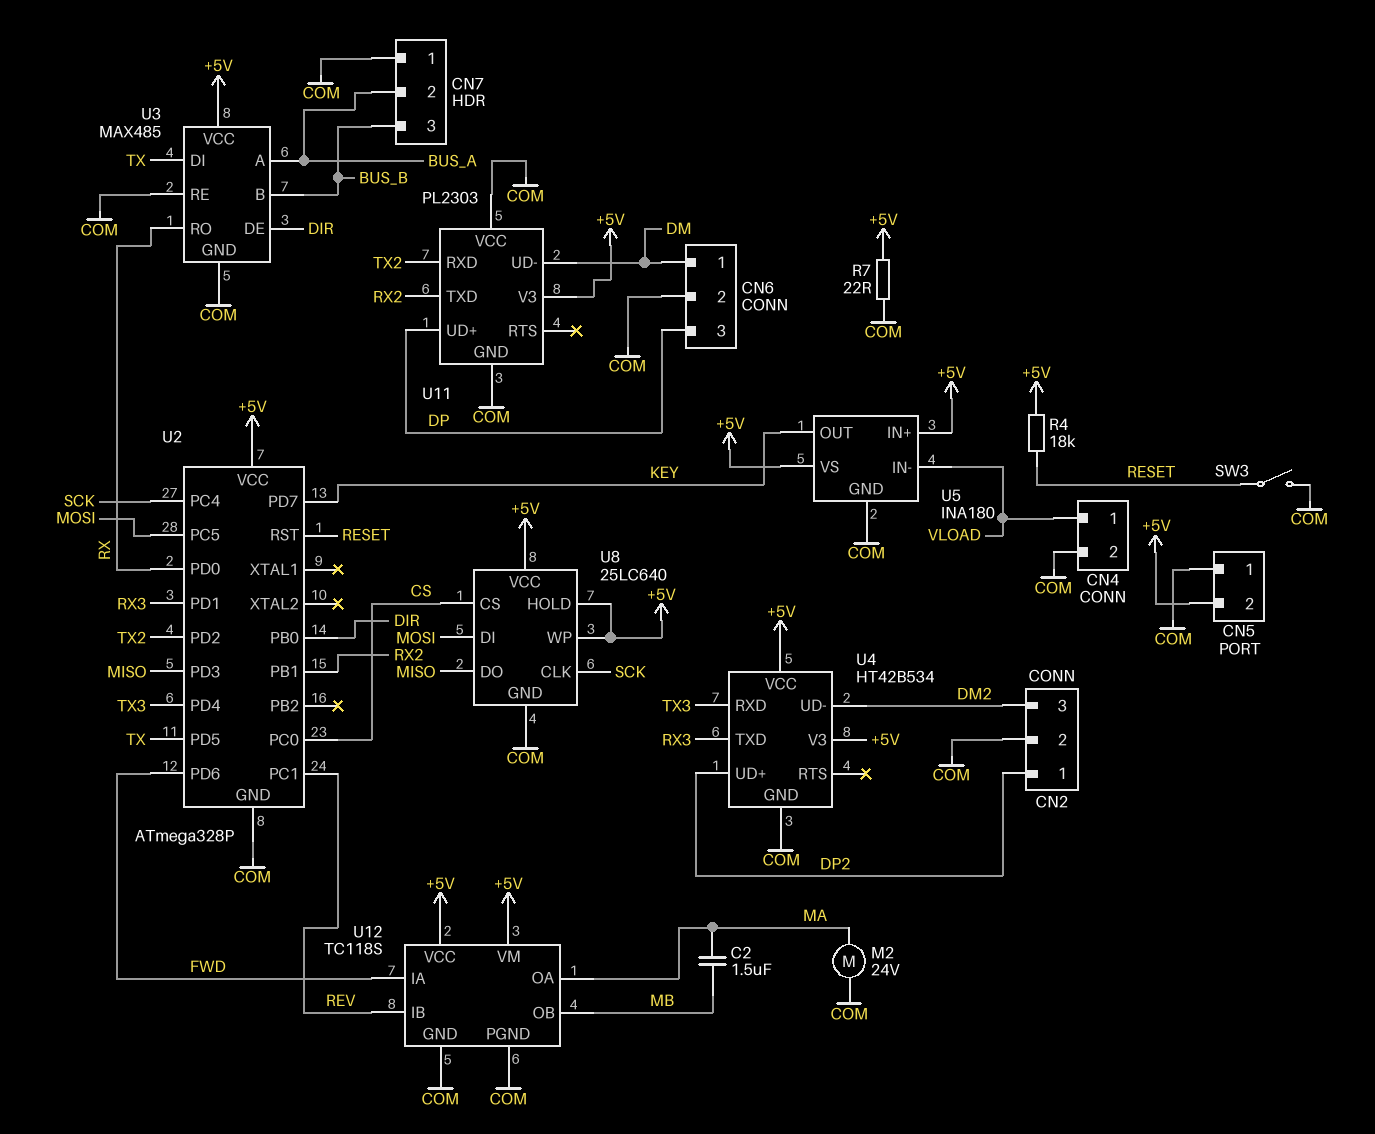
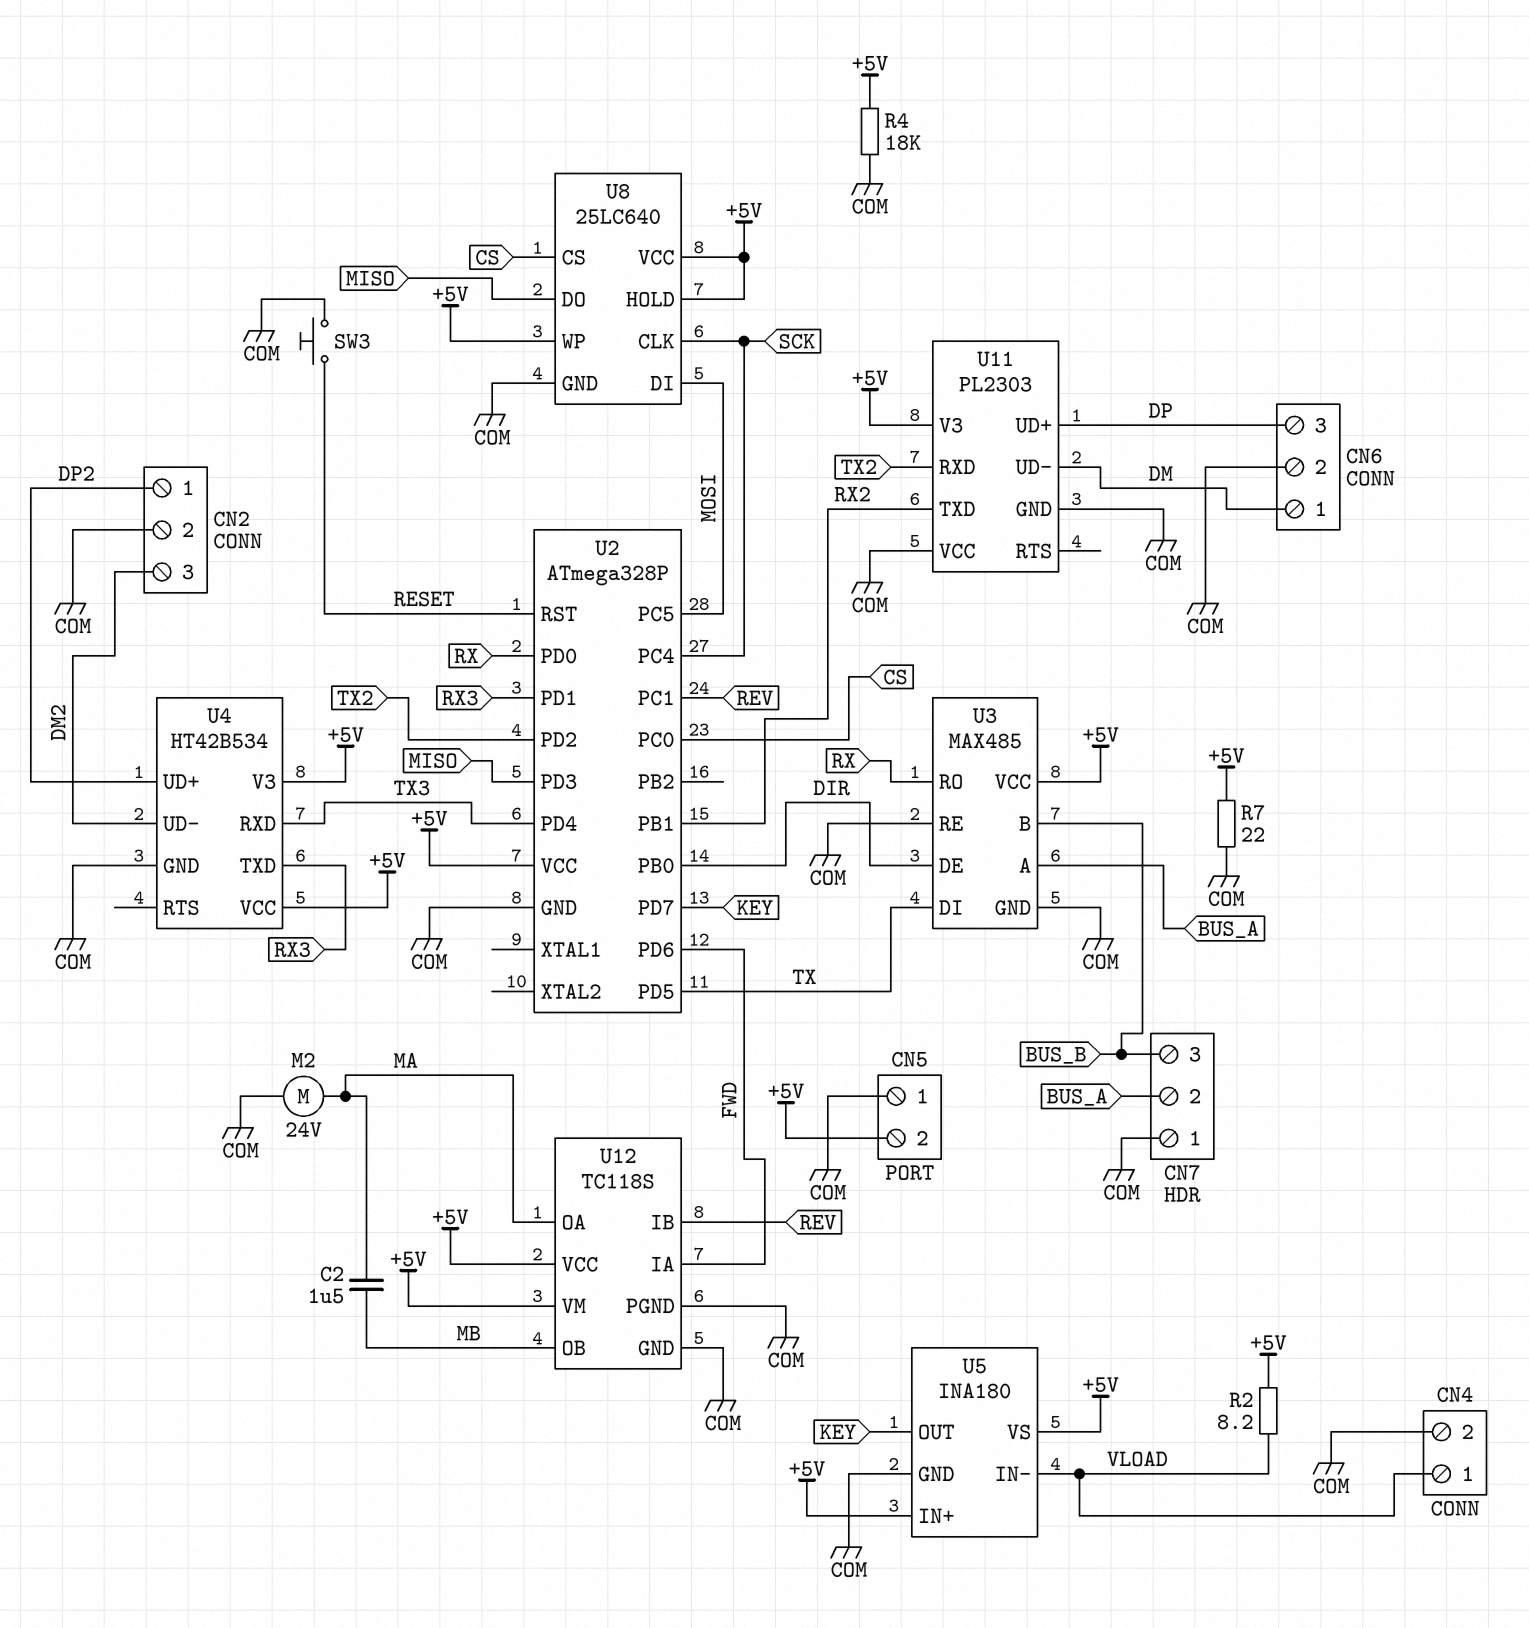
R2: none -> 8.2 (+5V, VLOAD)
R4: 18k (+5V, RESET) -> 18k (+5V, COM)
SW3: switch (COM, RESET) -> button (COM, RESET)

